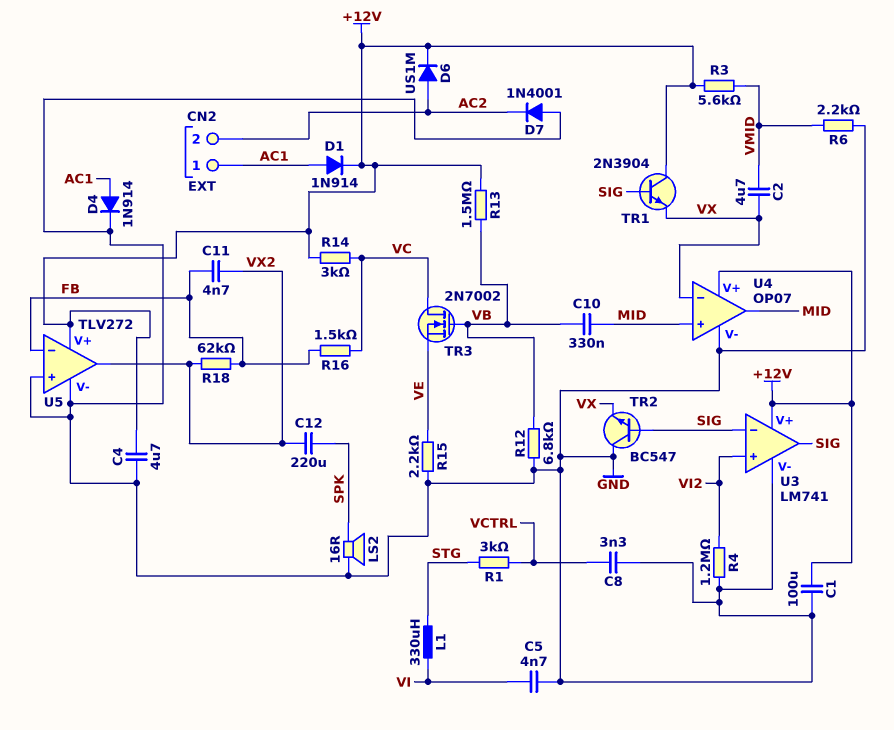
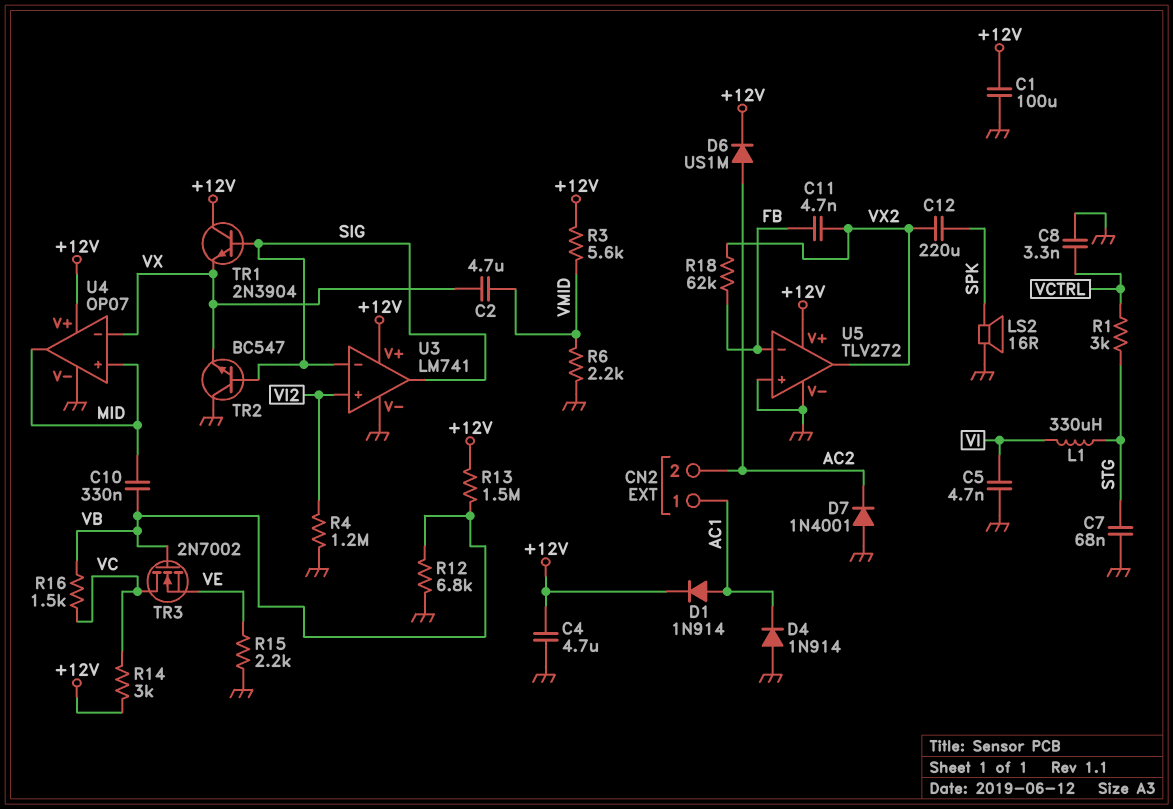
C7: none -> 68nF (GND, STG)
D4: diode 1N914 (A AC1, K GND) -> diode 1N914 (A GND, K AC1)
R16: 1.5k (FB, VC) -> 1.5k (VB, VC)

